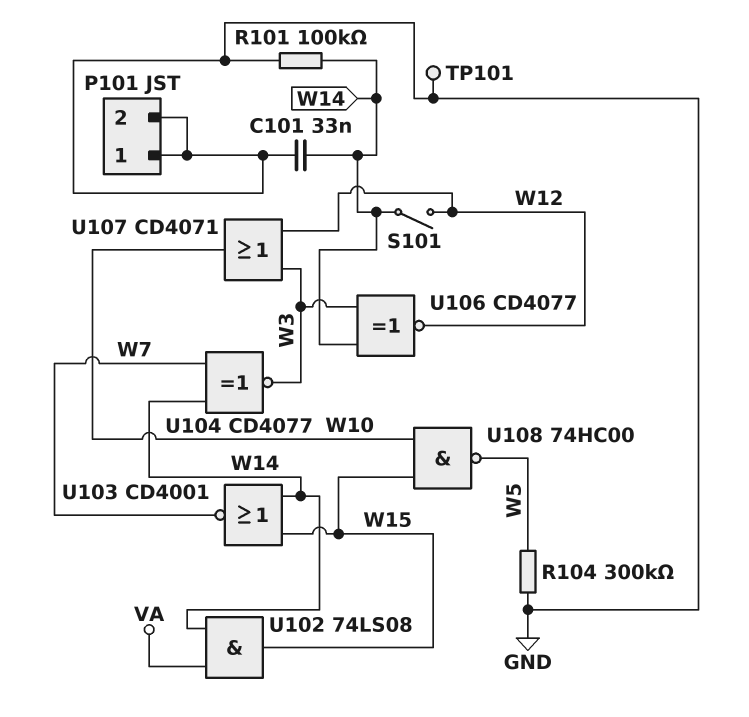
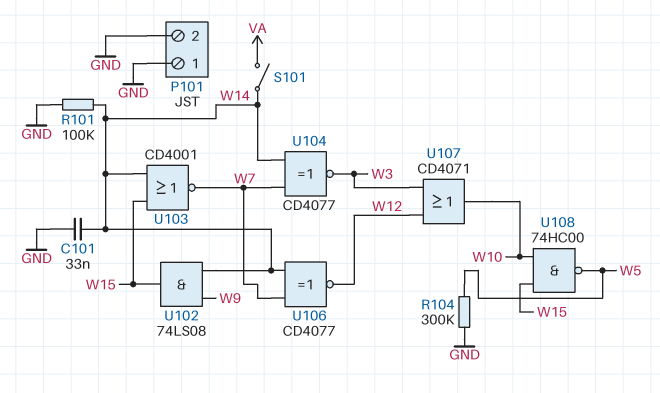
S101: switch (W12, W14) -> switch (VA, W14)
TP101: test point (GND) -> none
U102: AND 74LS08 (in VA, in W14, out W15) -> AND 74LS08 (in W9, in W14, out W15)
U106: XNOR CD4077 (in W3, in W14, out W12) -> XNOR CD4077 (in W7, in W14, out W12)

